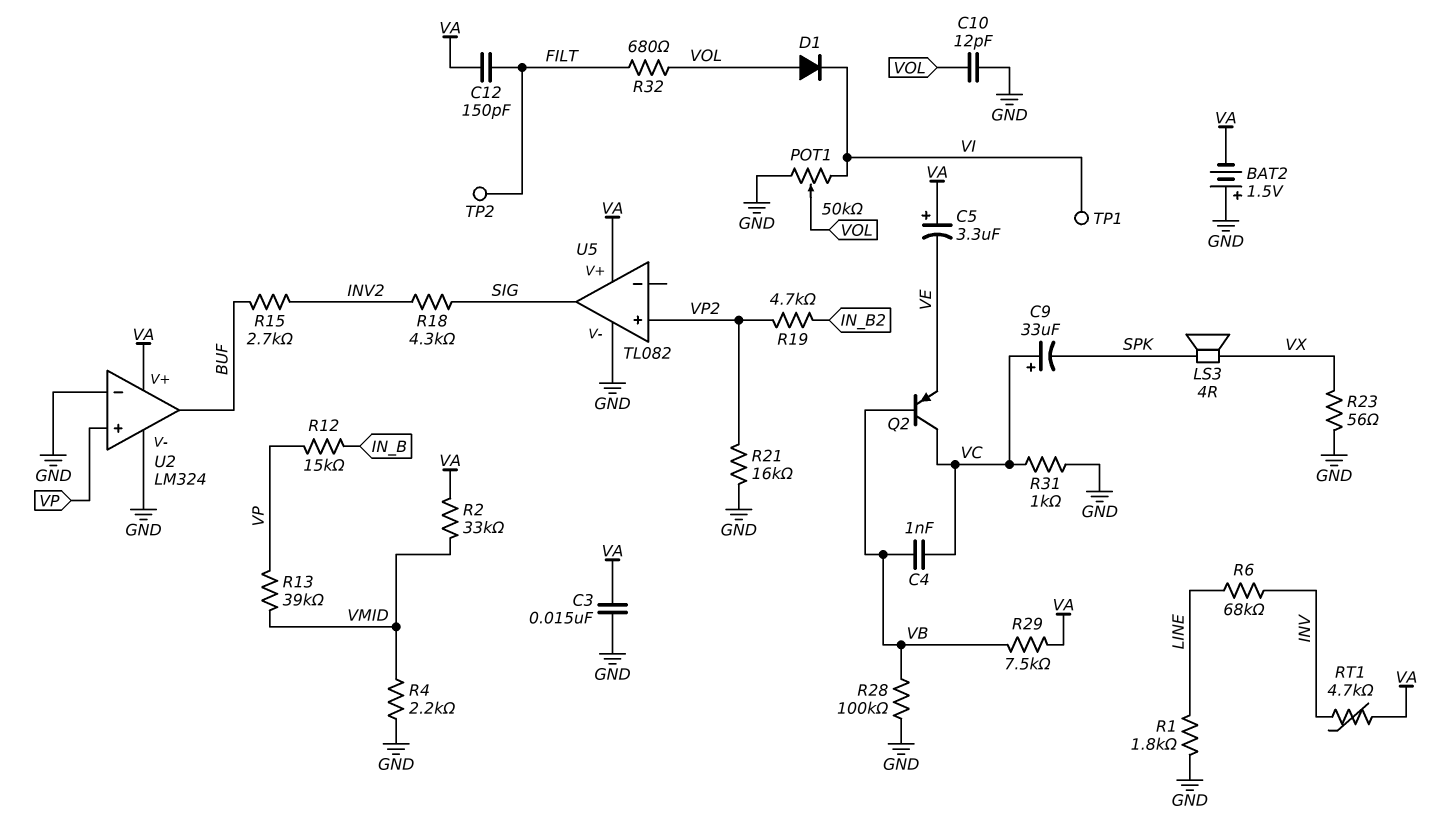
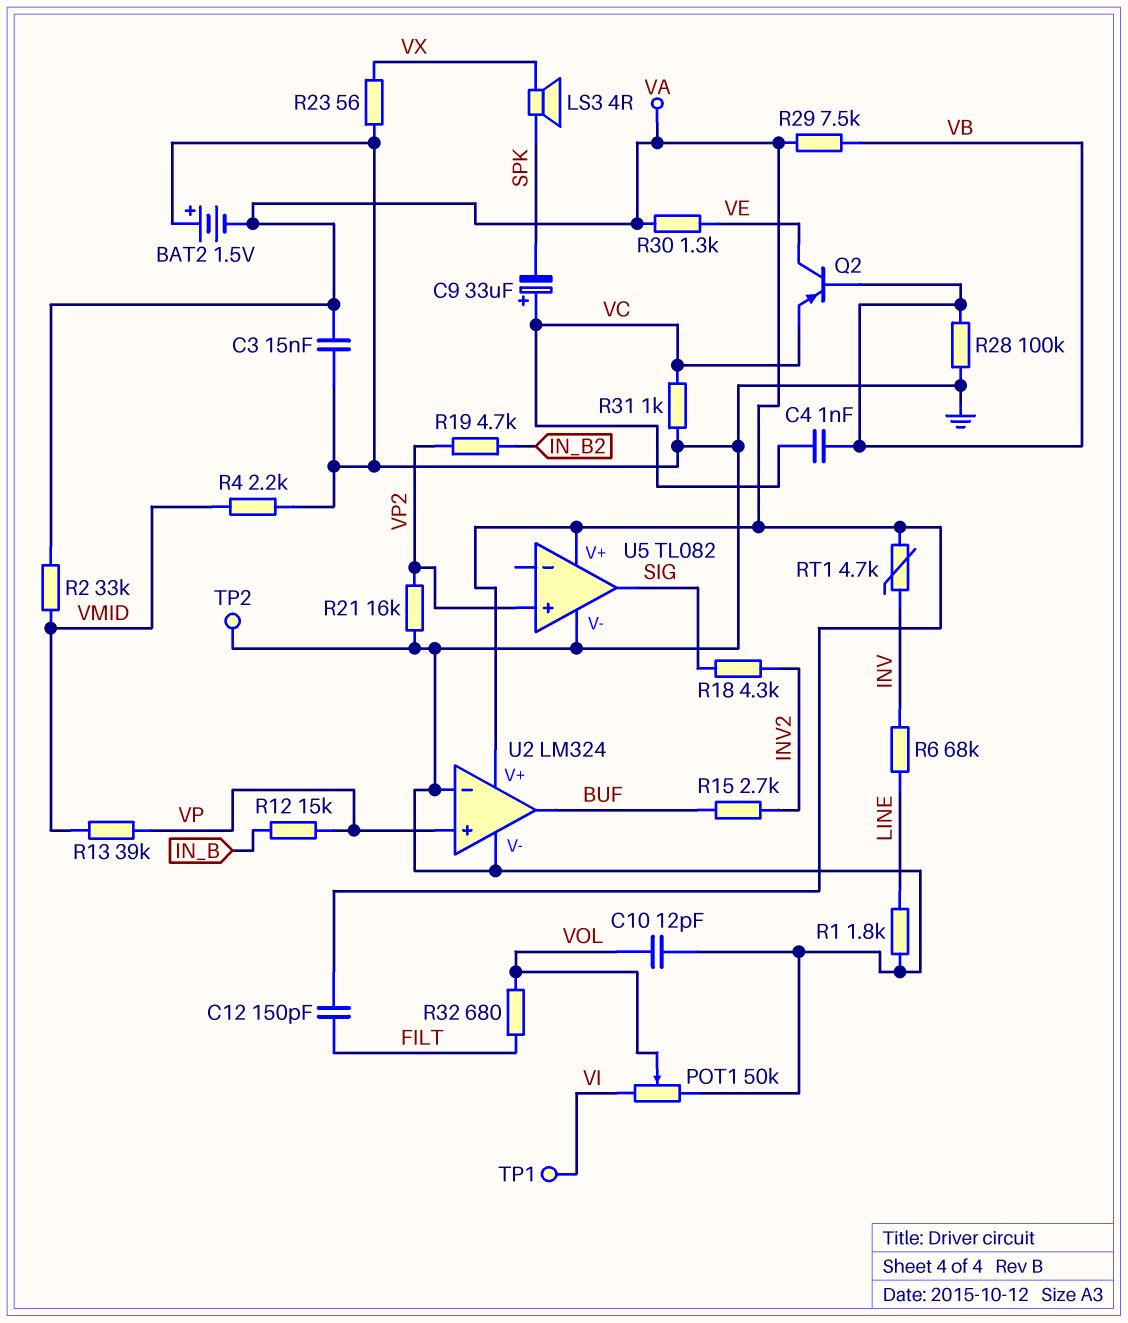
C5: 3.3uF (plus VA, minus VE) -> none
D1: diode (A VOL, K VI) -> none
Q2: PNP (B VB, C VC, E VE) -> PNP (B VB, C VE, E VC)
R30: none -> 1.3k (VA, VE)
TP2: test point (FILT) -> test point (GND)

